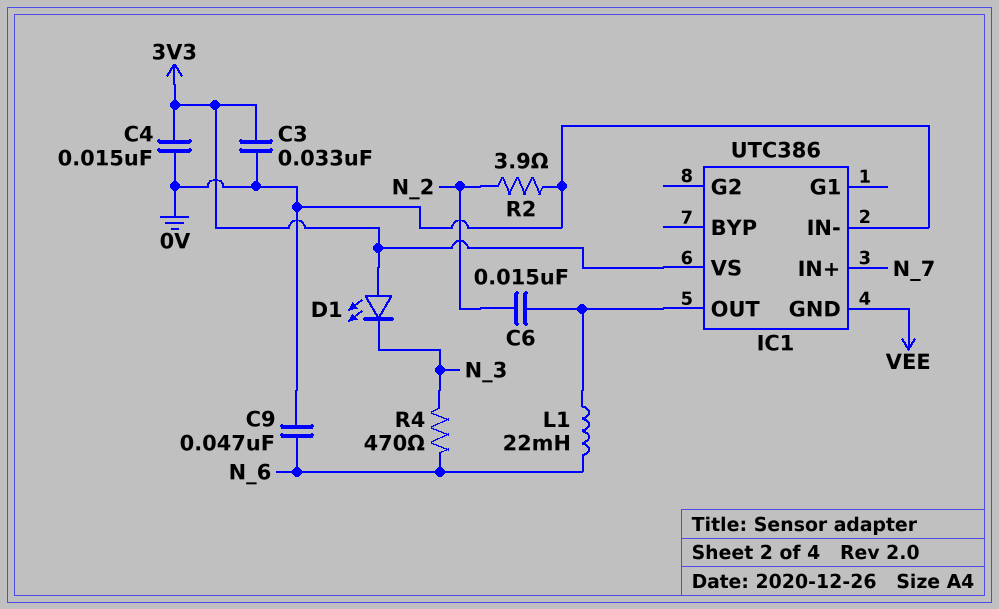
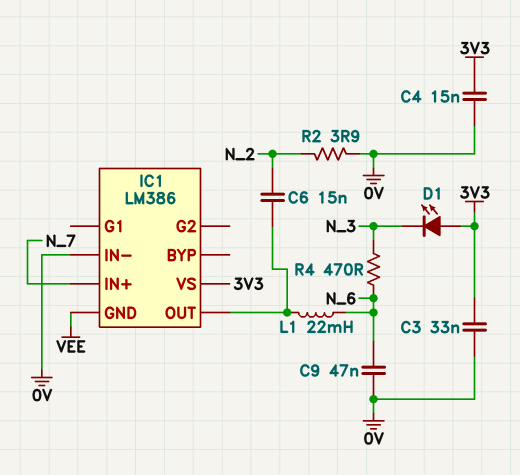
IC1: UTC386 -> LM386

